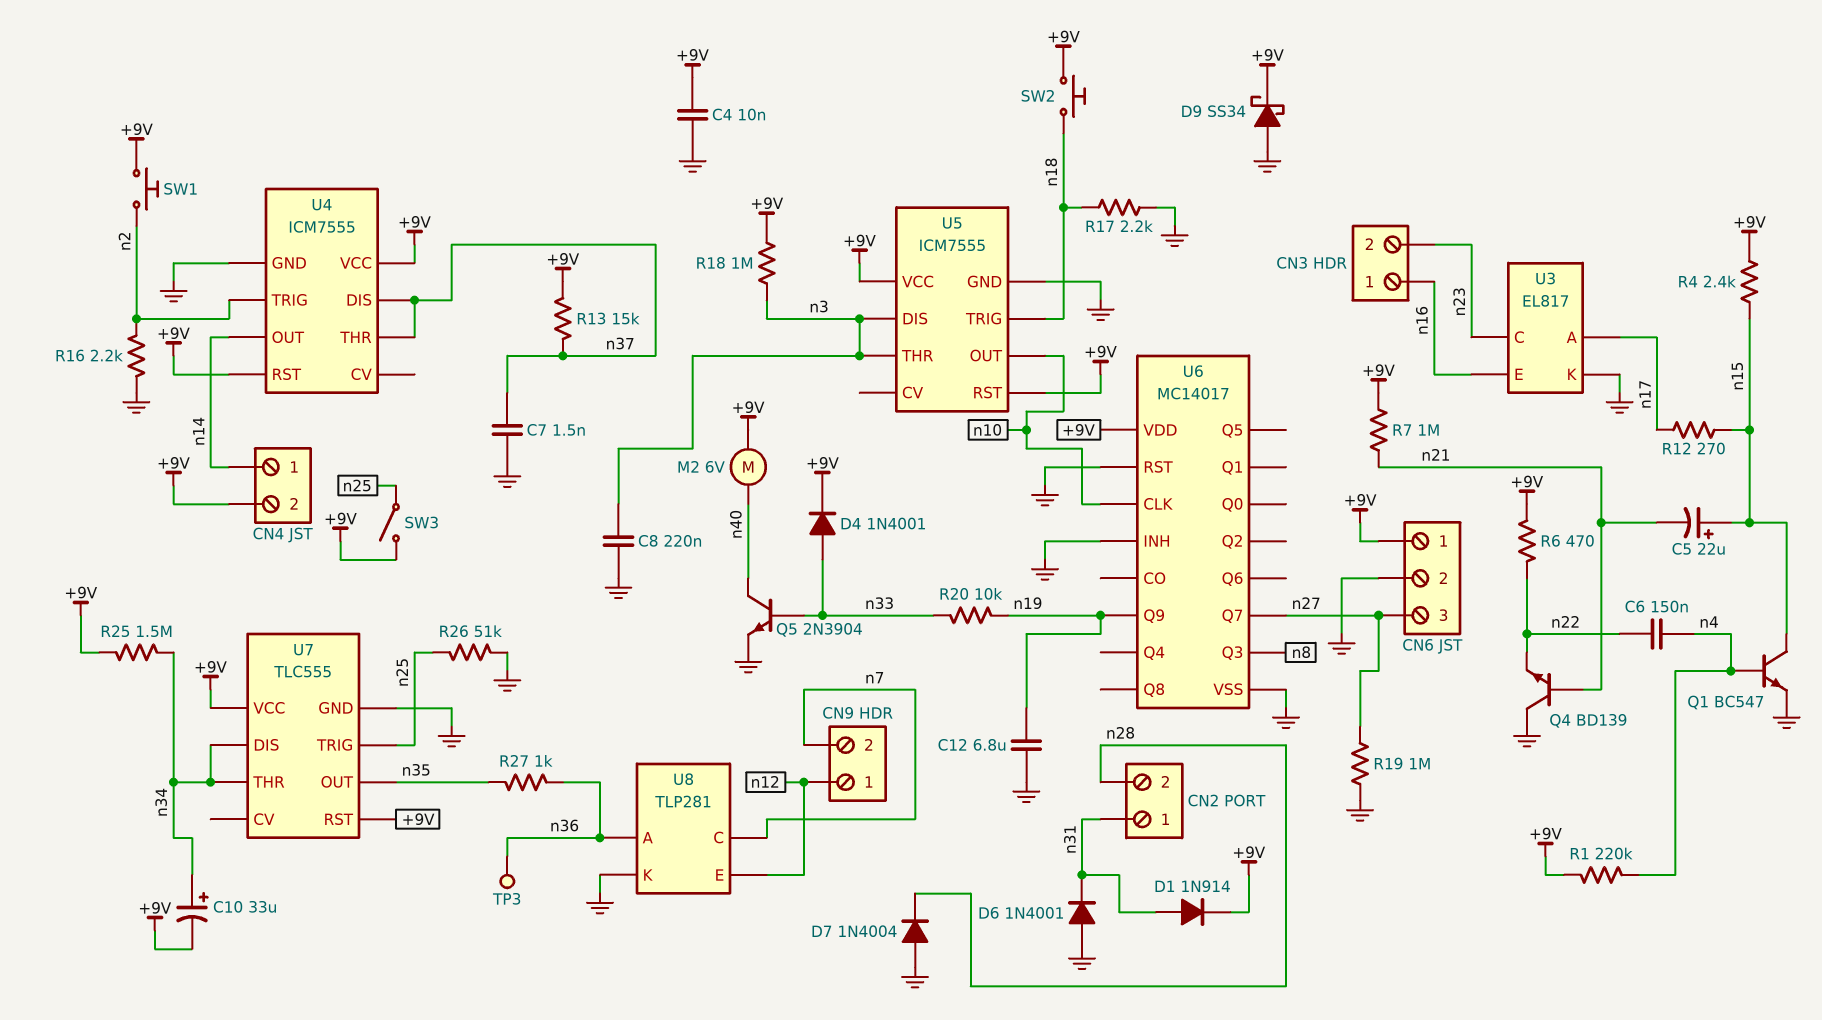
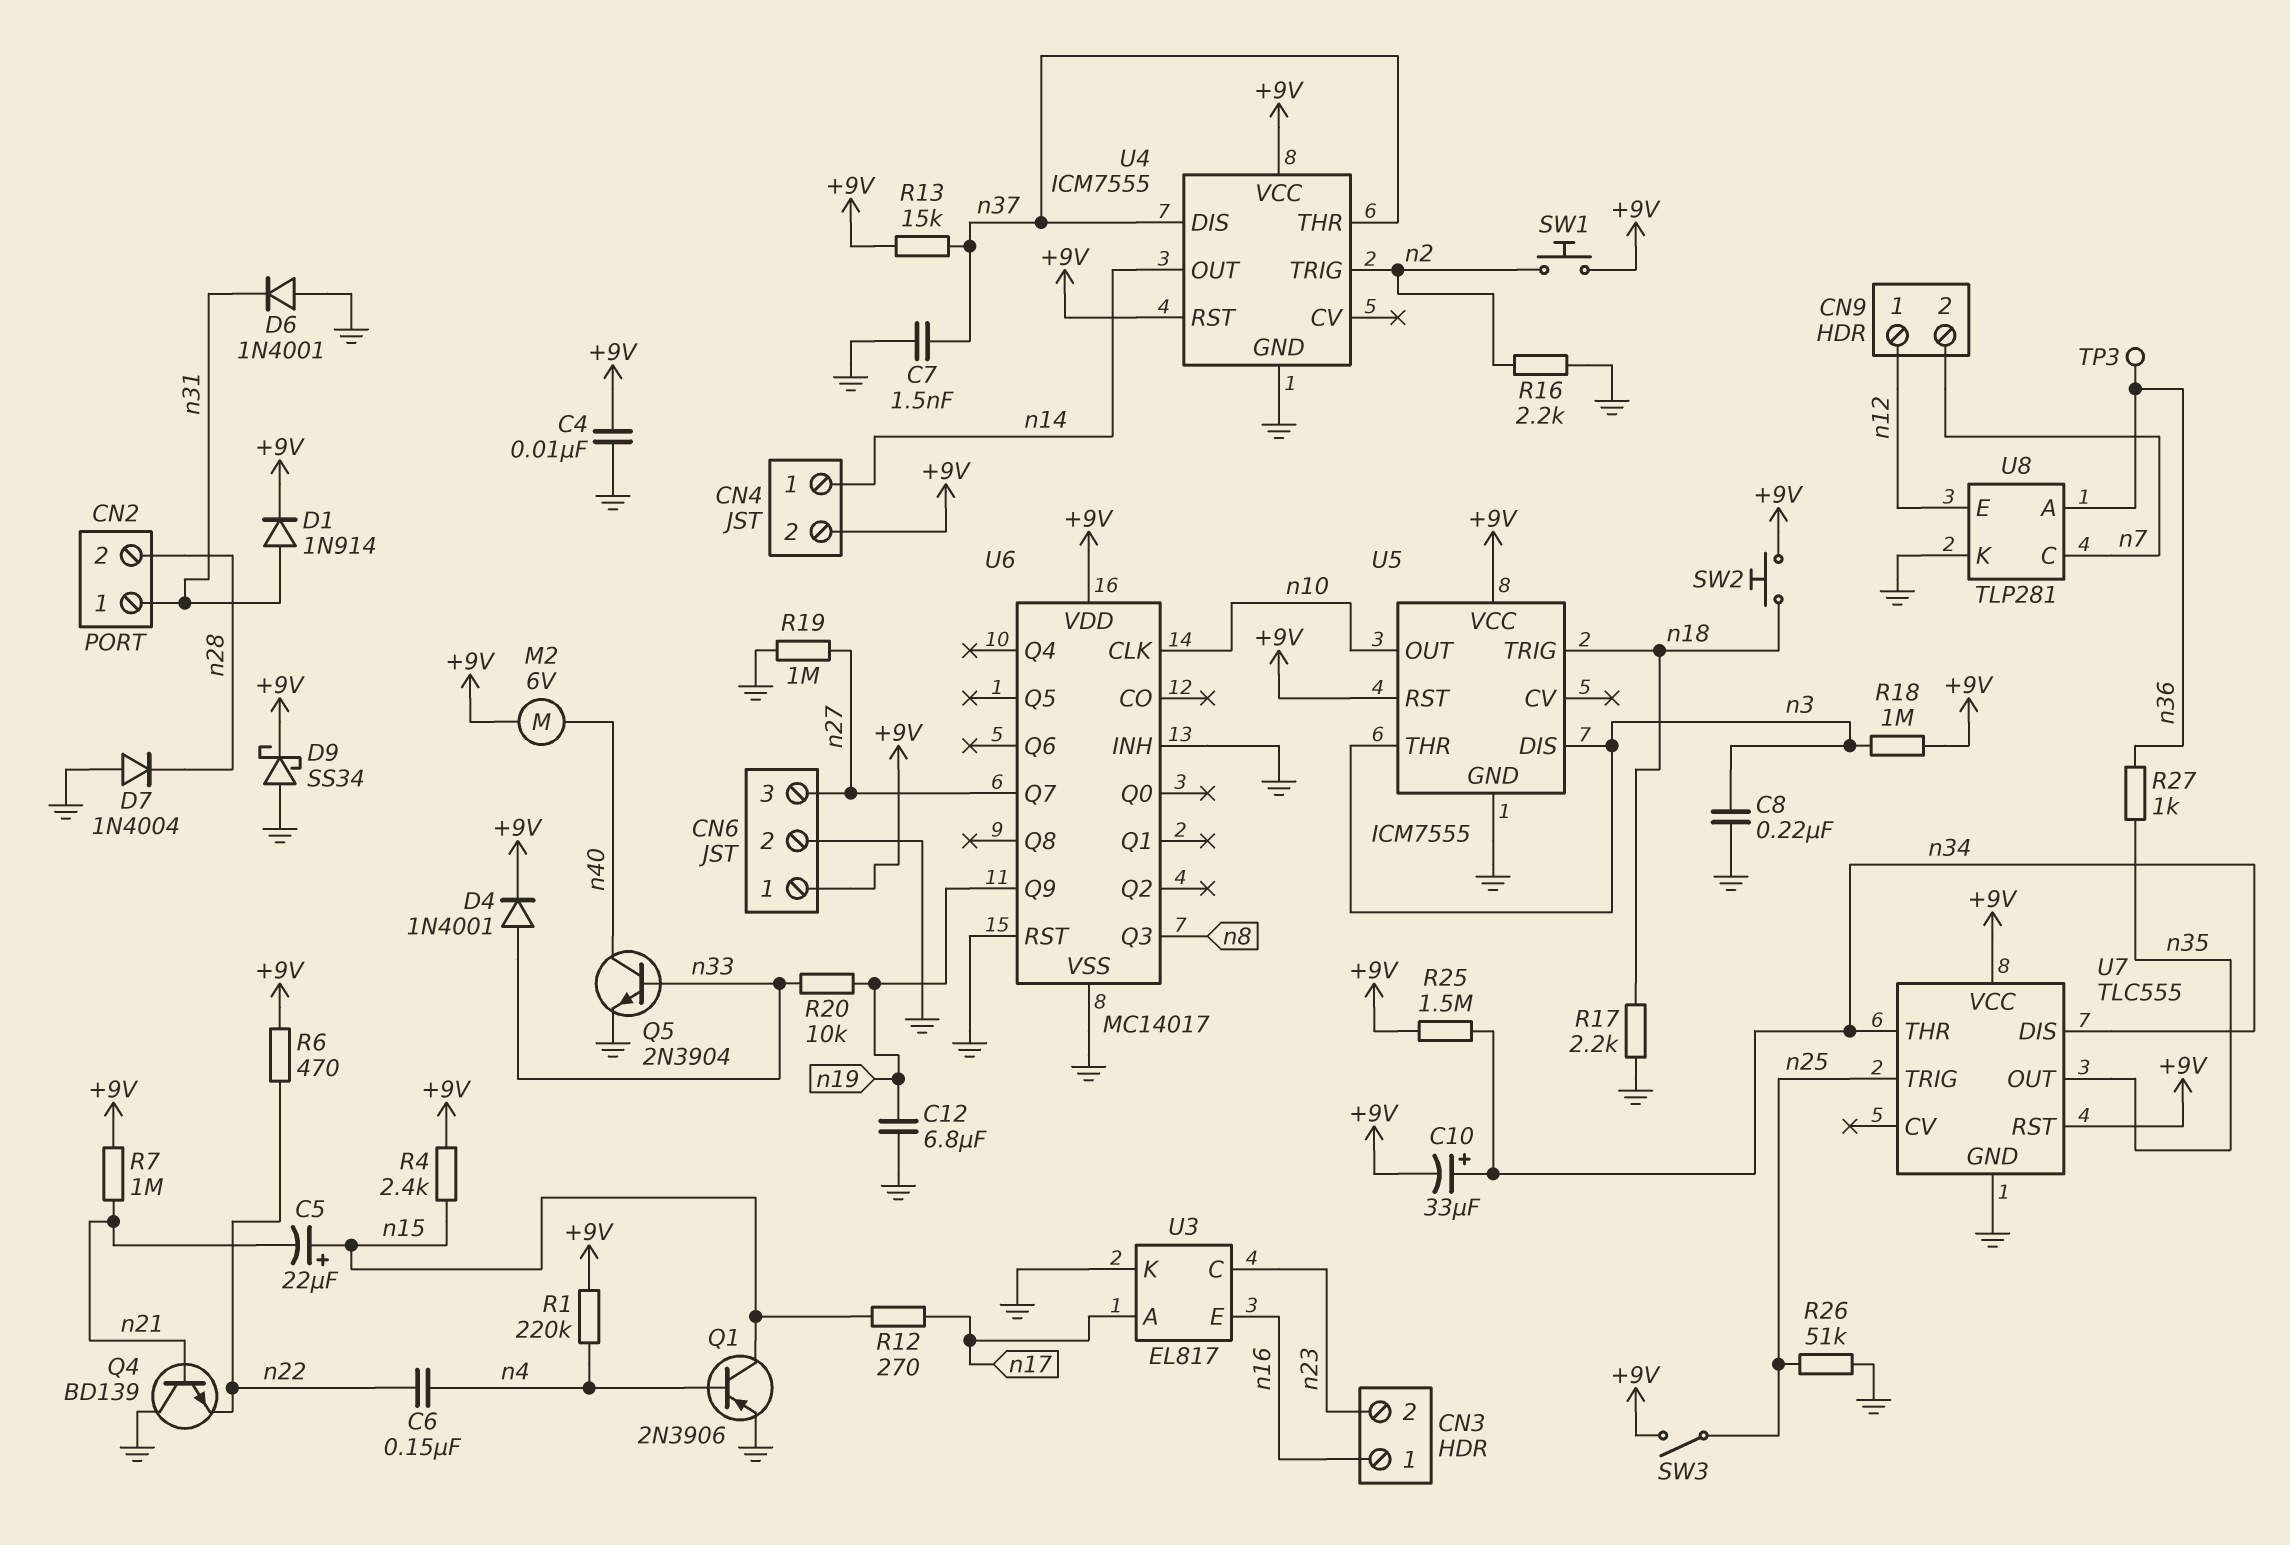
Q1: NPN BC547 (B n4, C n15, E GND) -> PNP 2N3906 (B n4, C n15, E GND)

